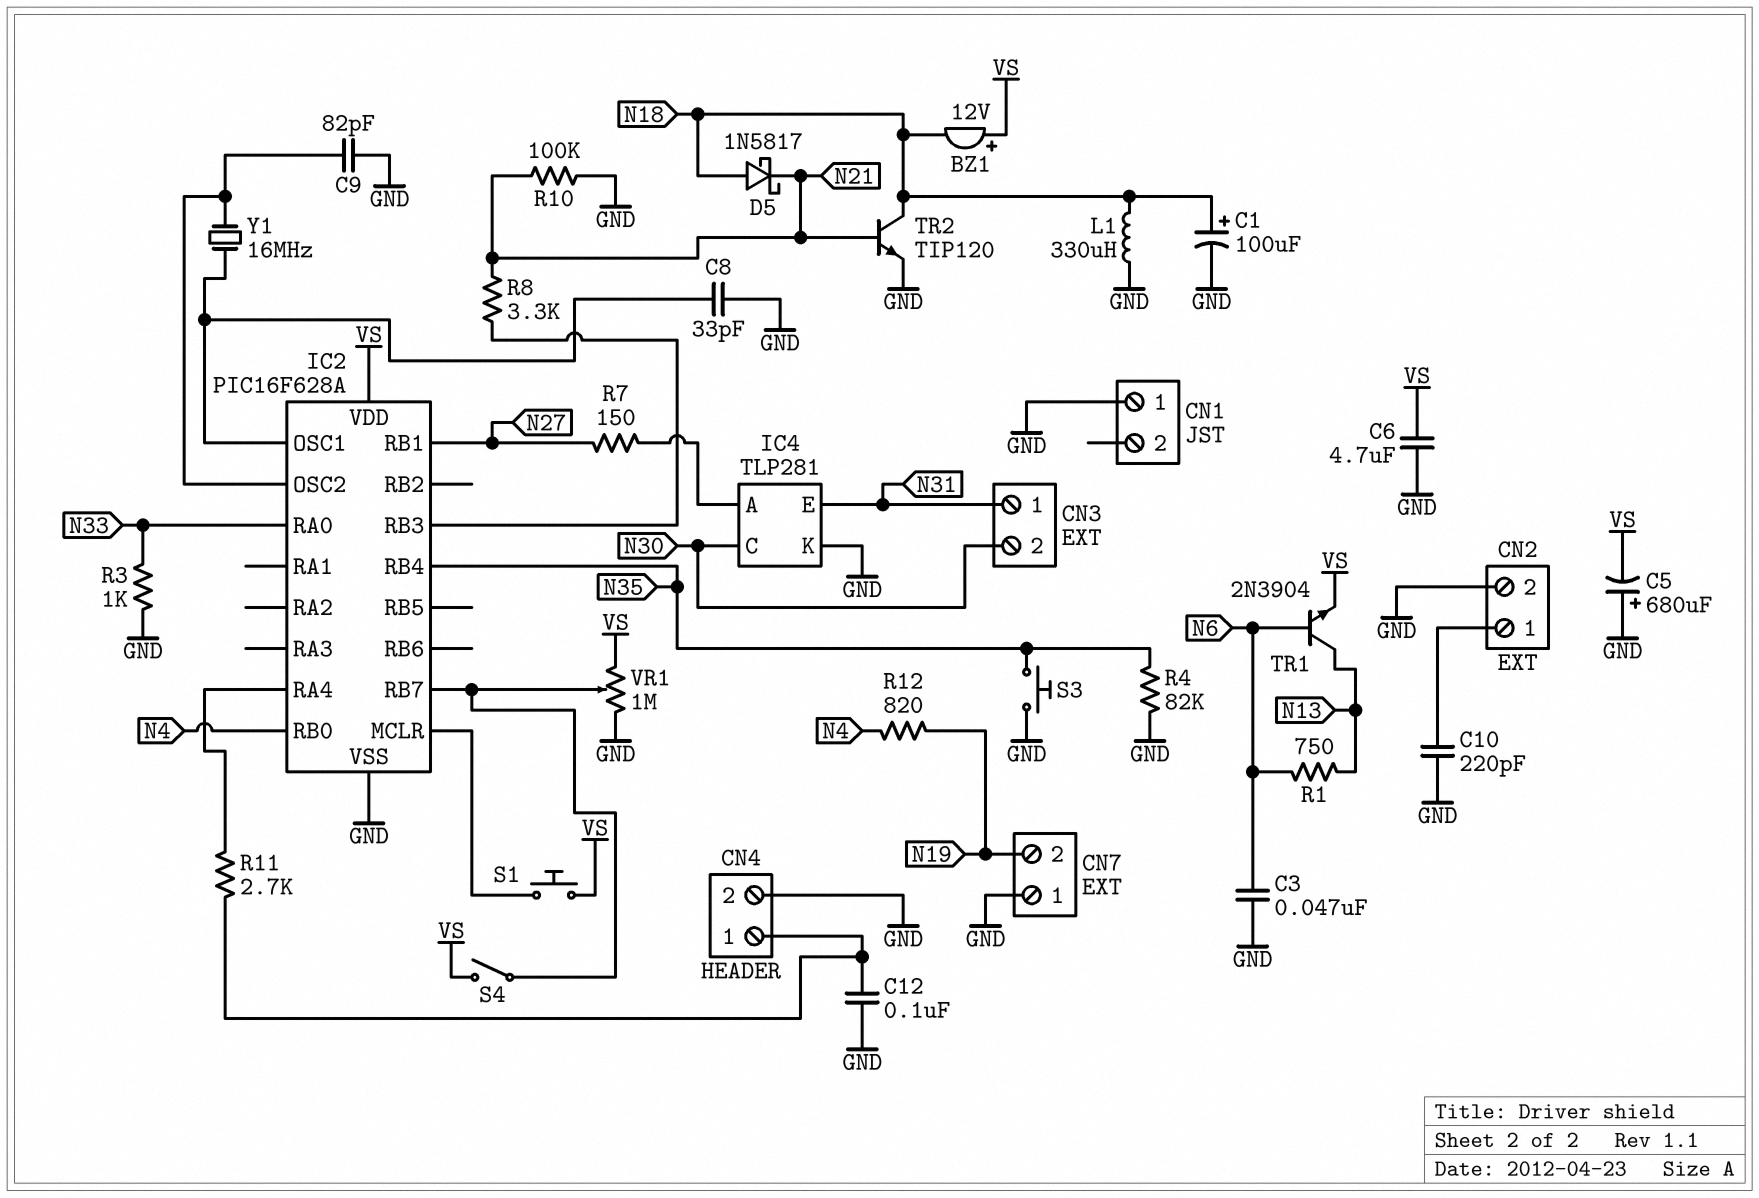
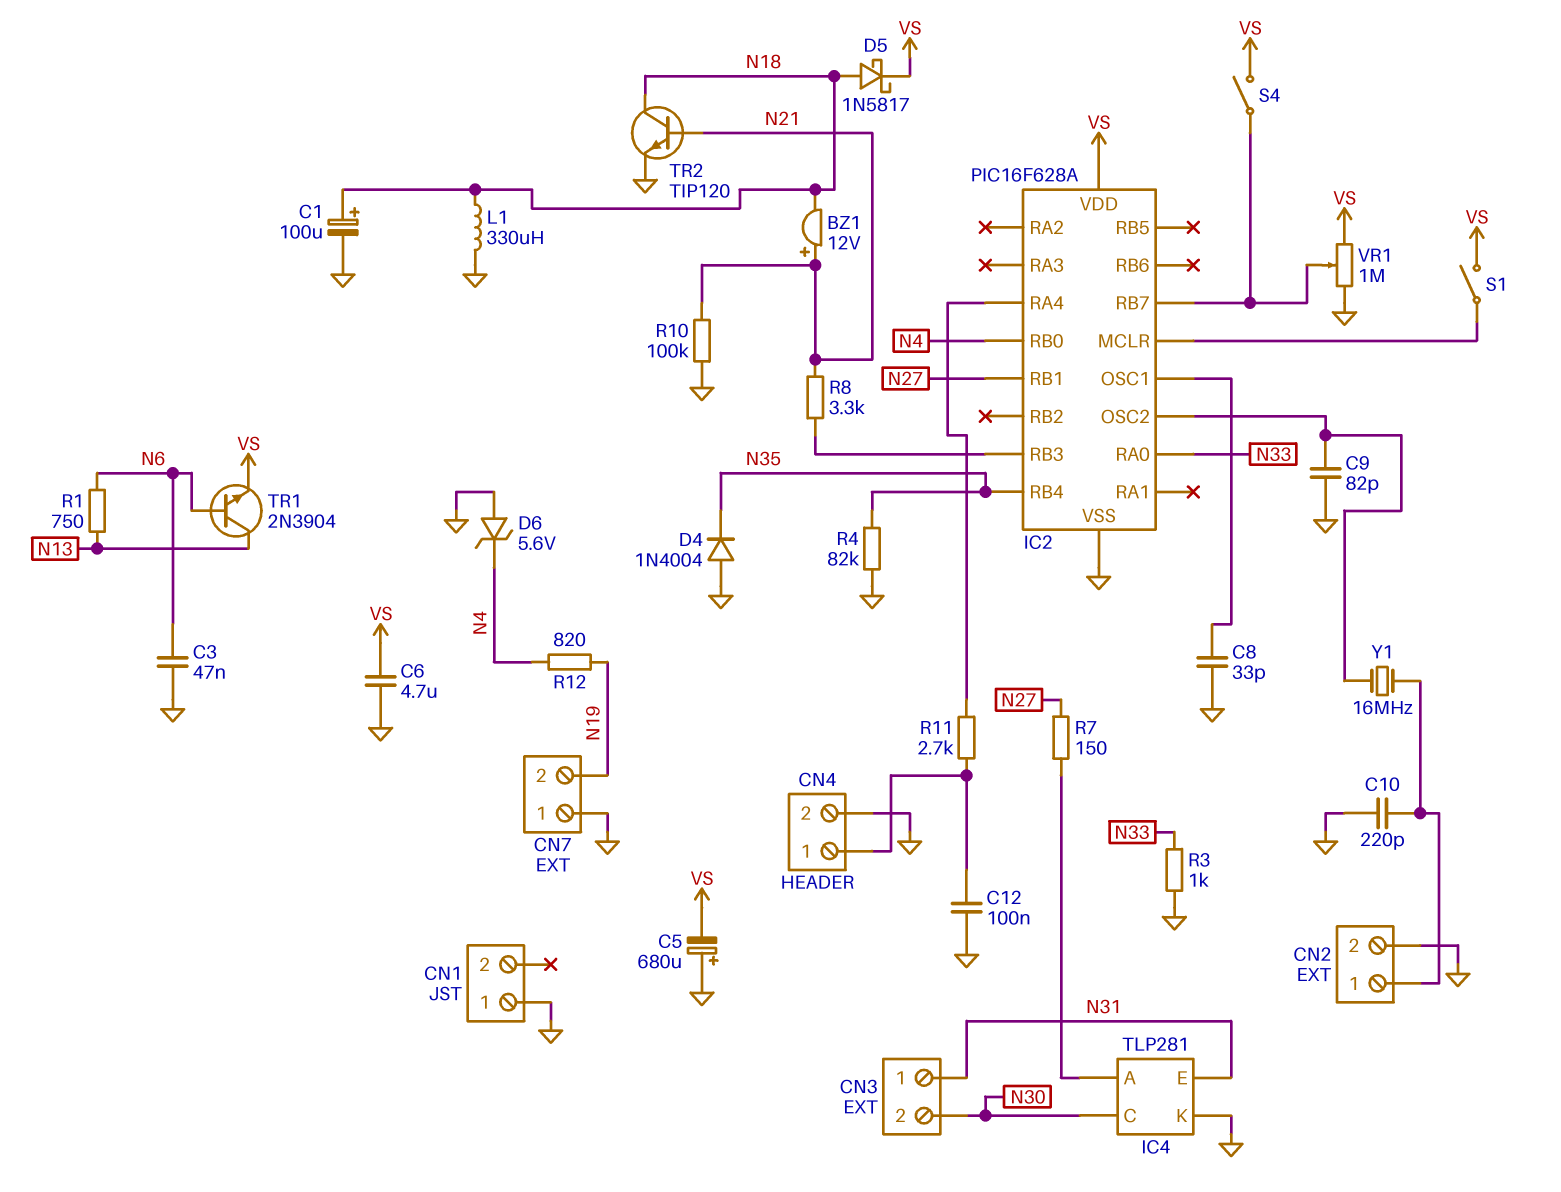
BZ1: buzzer 12V (plus VS, minus N18) -> buzzer 12V (plus N21, minus N18)
D4: none -> diode 1N4004 (A GND, K N35)
D5: schottky 1N5817 (A N18, K N21) -> schottky 1N5817 (A N18, K VS)
D6: none -> zener 5.6V (A GND, K N4)
S1: button (IC2/MCLR, VS) -> switch (IC2/MCLR, VS)
S3: button (GND, N35) -> none
Y1: 16MHz (IC2/OSC1, IC2/OSC2) -> 16MHz (CN2/1, IC2/OSC2)

